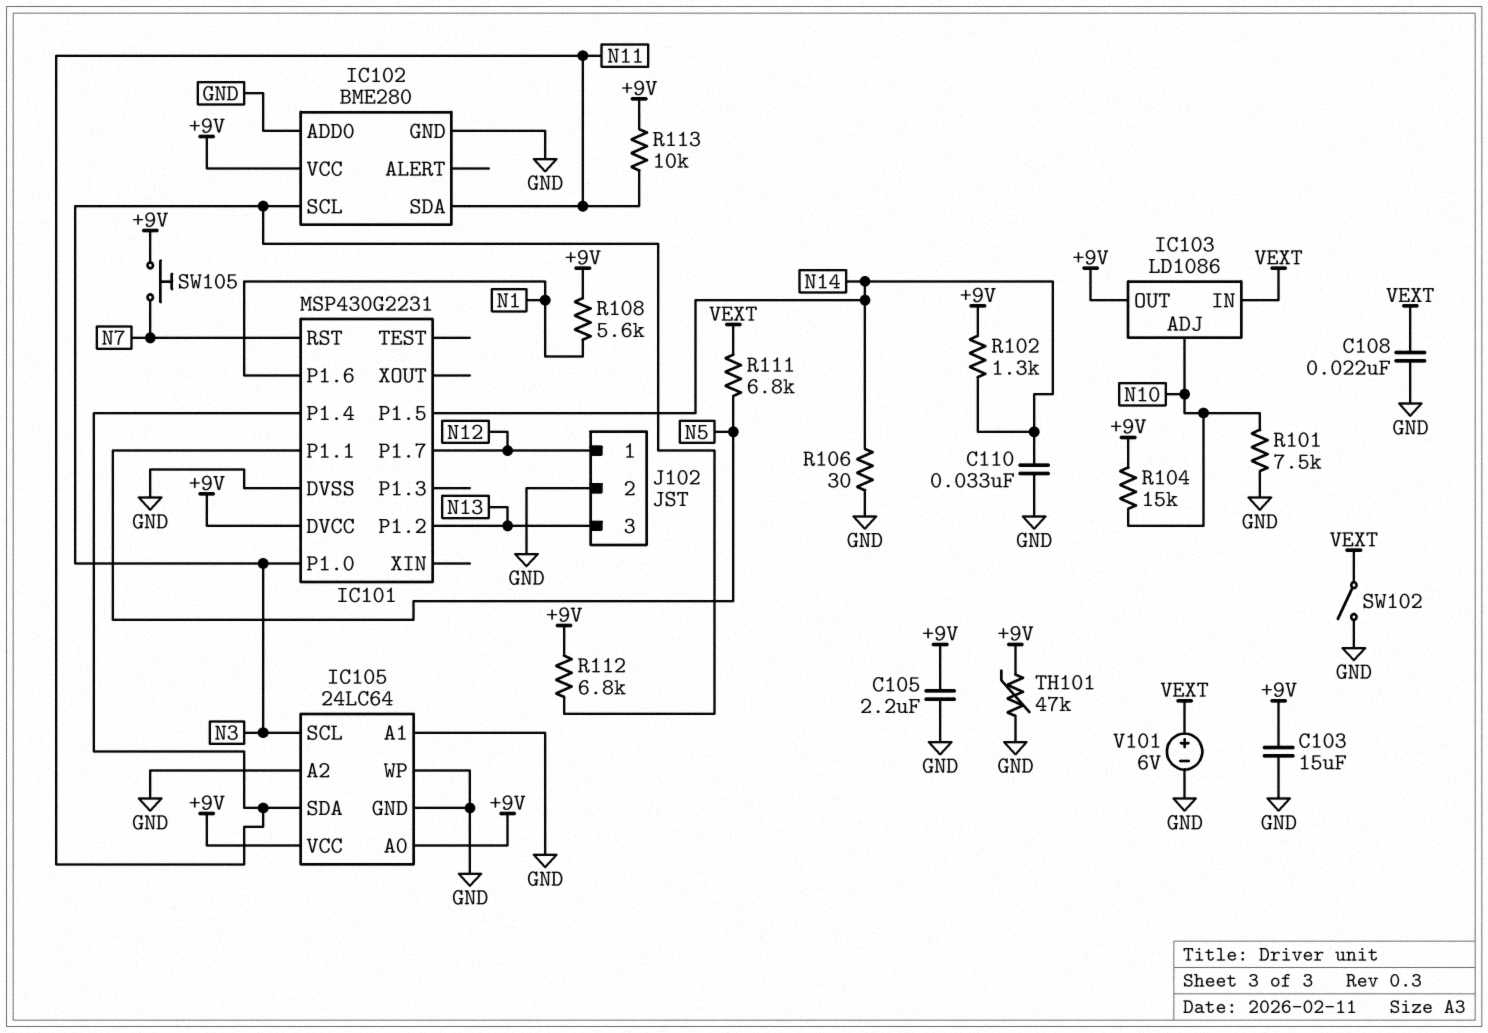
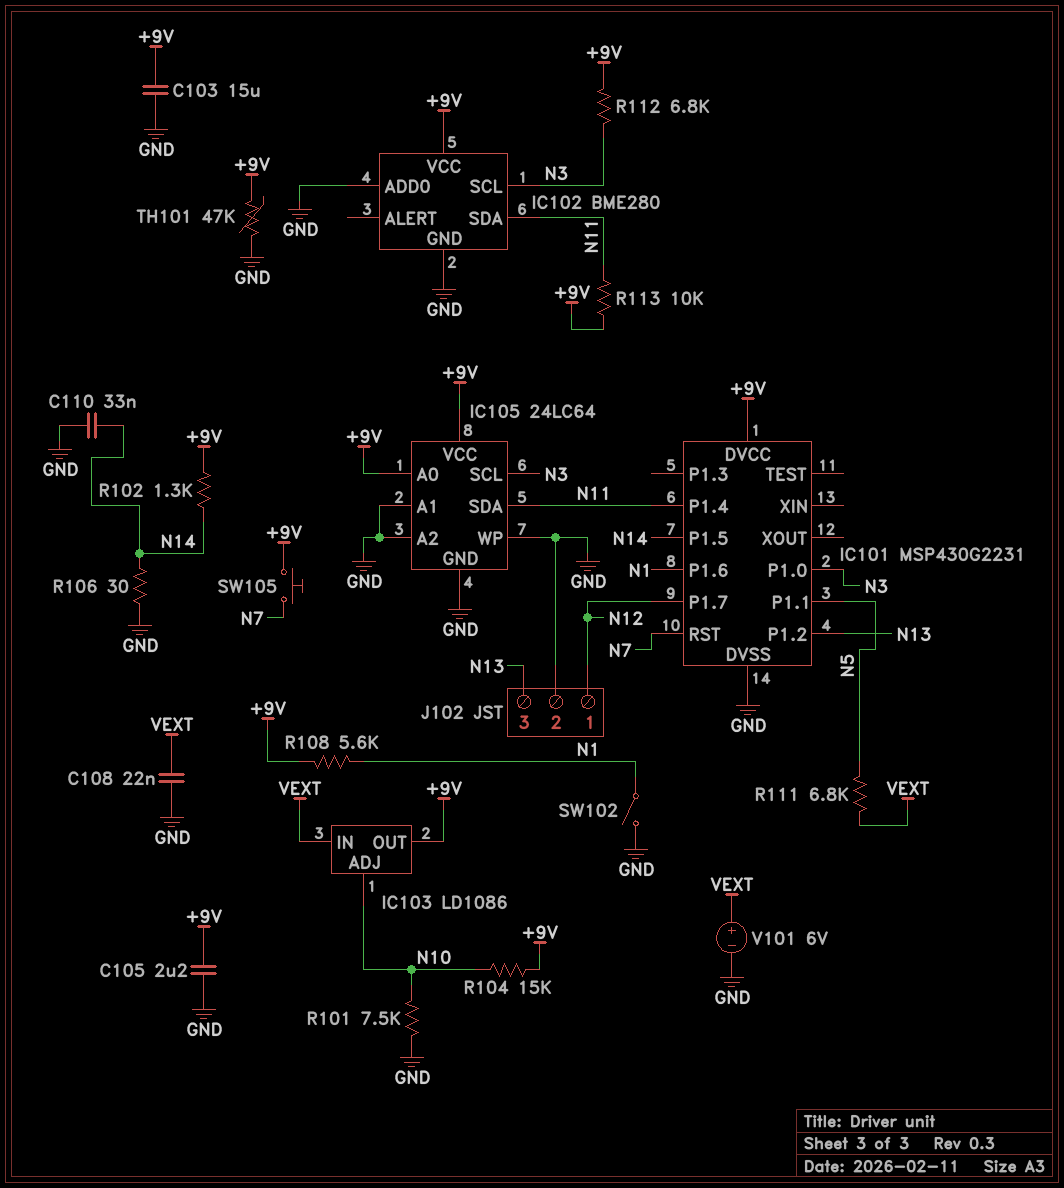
SW102: switch (GND, VEXT) -> switch (GND, N1)

